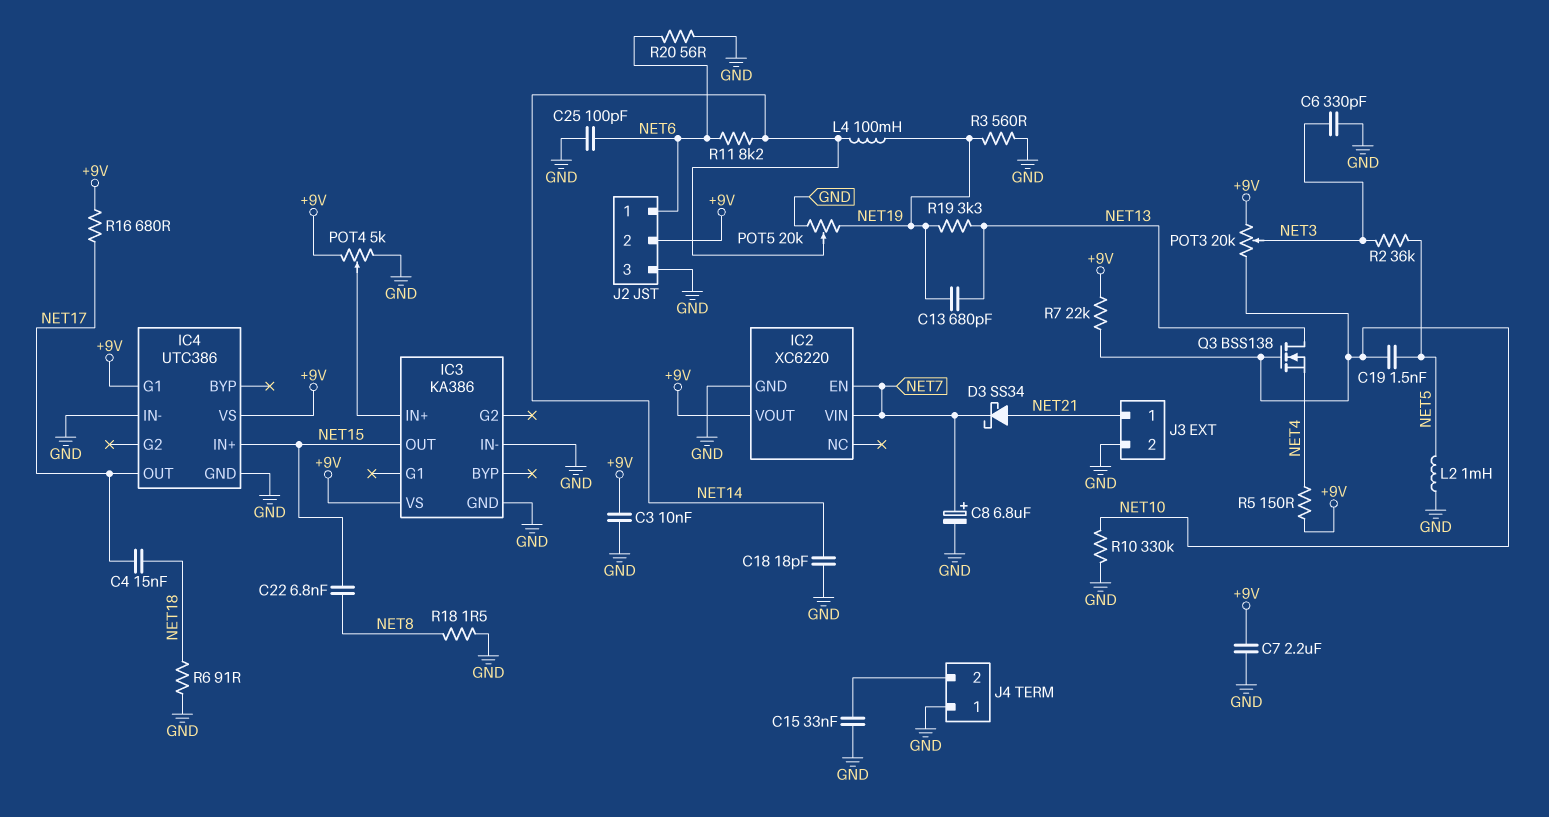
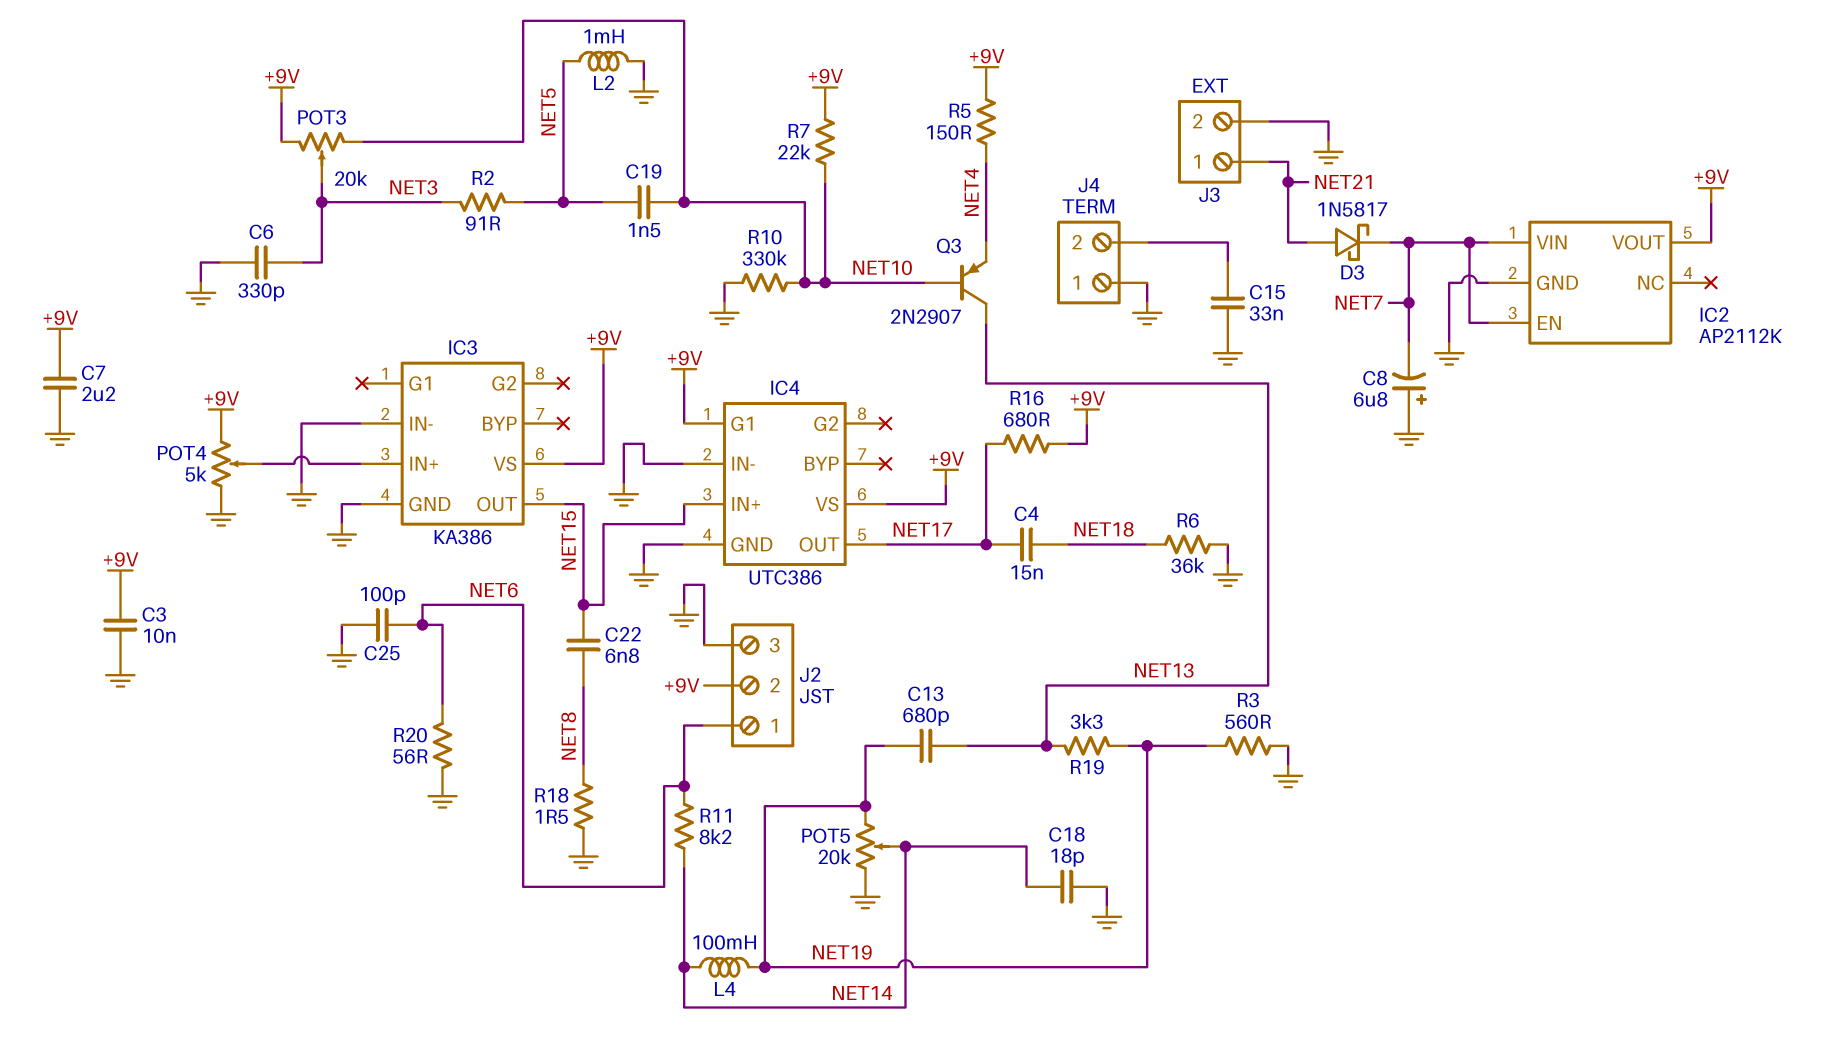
C8: 6.8uF (plus NET7, minus GND) -> 6.8uF (plus GND, minus NET7)
D3: schottky SS34 (A NET21, K NET7) -> schottky 1N5817 (A NET21, K NET7)
IC2: XC6220 -> AP2112K
Q3: NMOS BSS138 (G NET10, D NET13, S NET4) -> PNP 2N2907 (B NET10, C NET13, E NET4)
R2: 36k (NET3, NET5) -> 91 (NET3, NET5)
R6: 91 (GND, NET18) -> 36k (GND, NET18)

